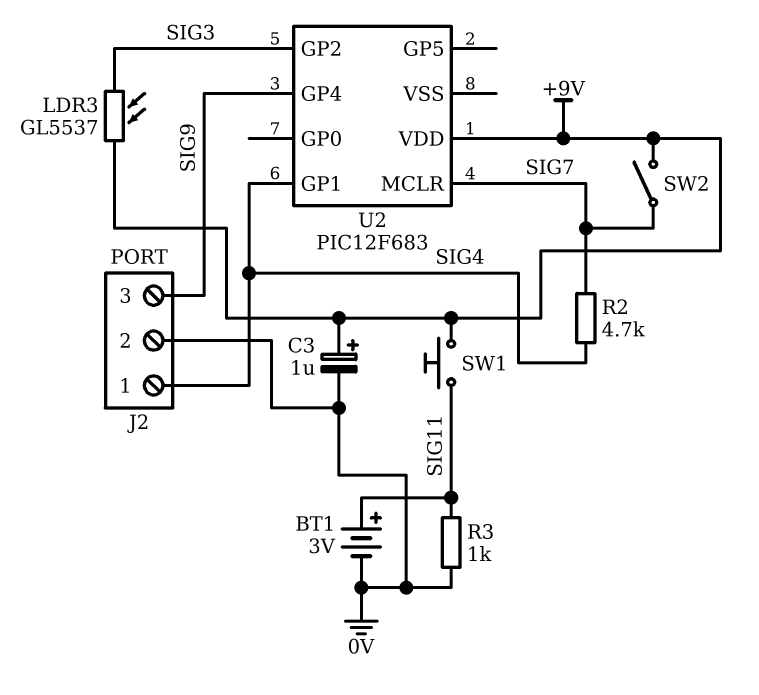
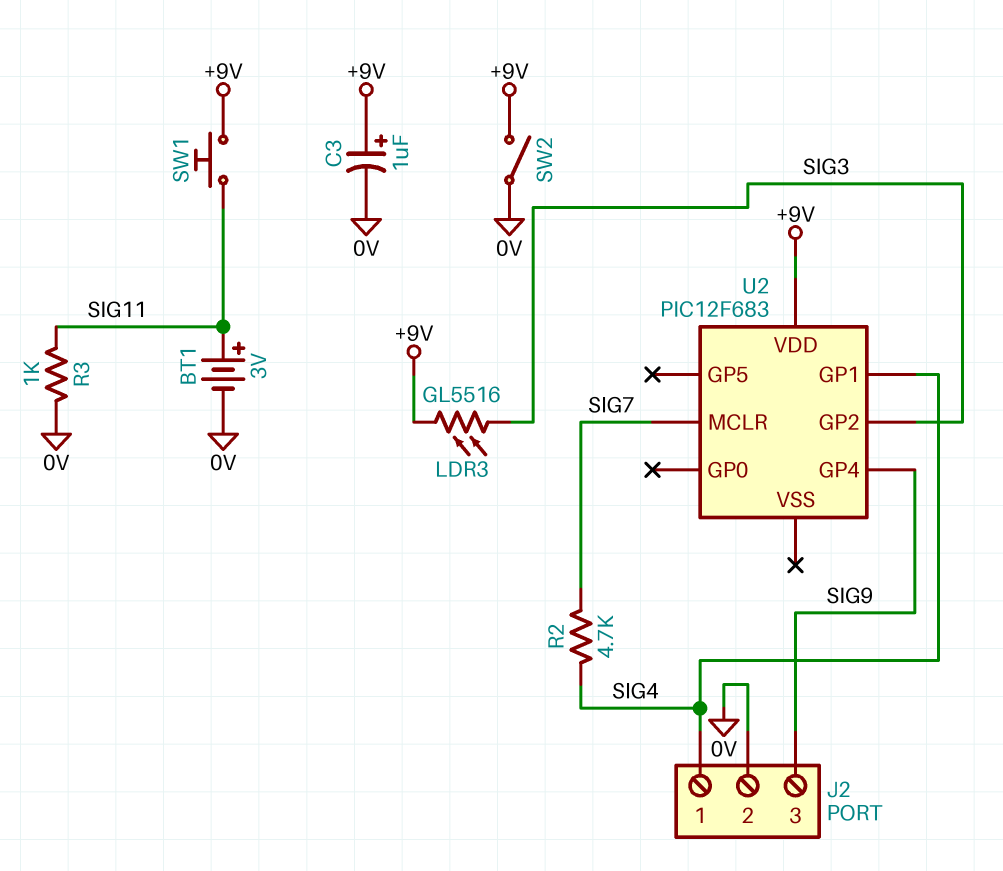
LDR3: GL5537 (+9V, SIG3) -> GL5516 (+9V, SIG3)
SW2: switch (+9V, SIG7) -> switch (+9V, 0V)

